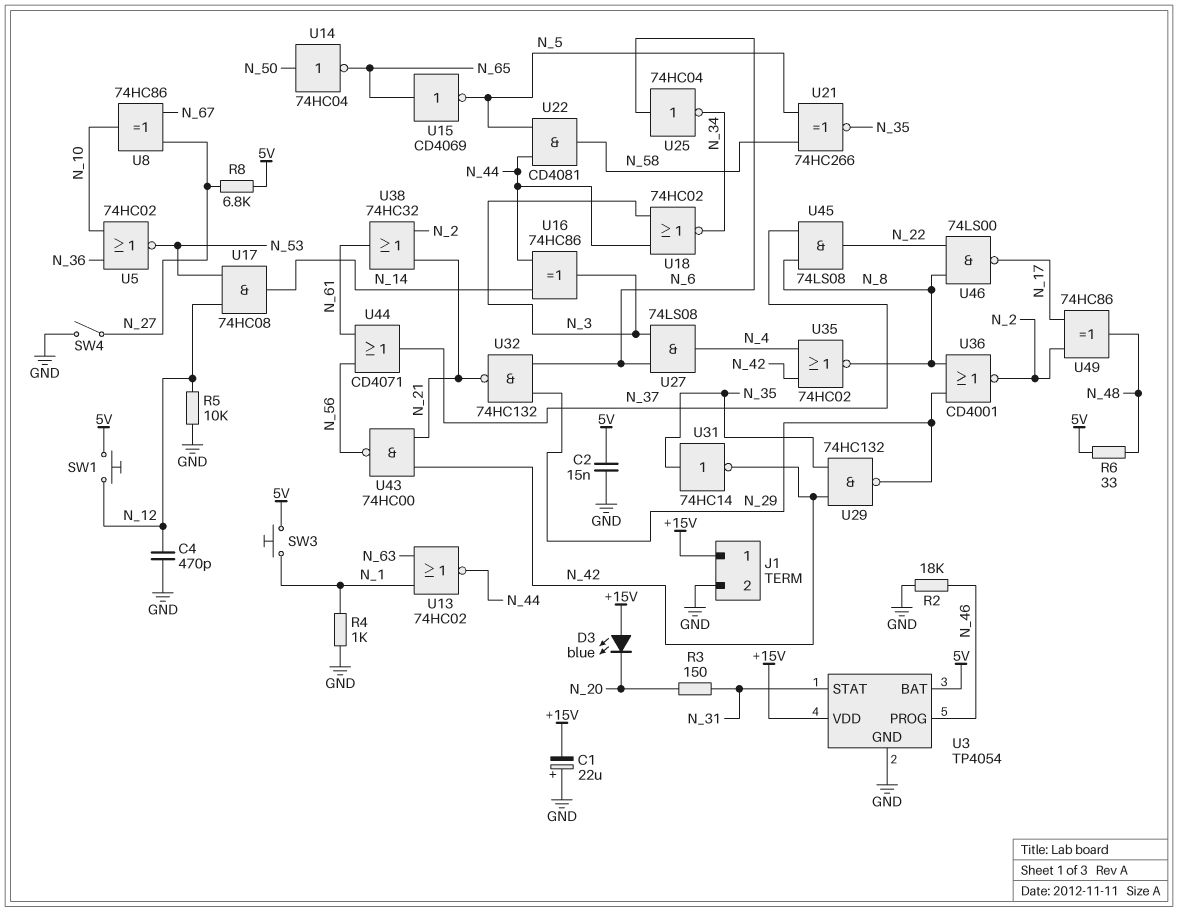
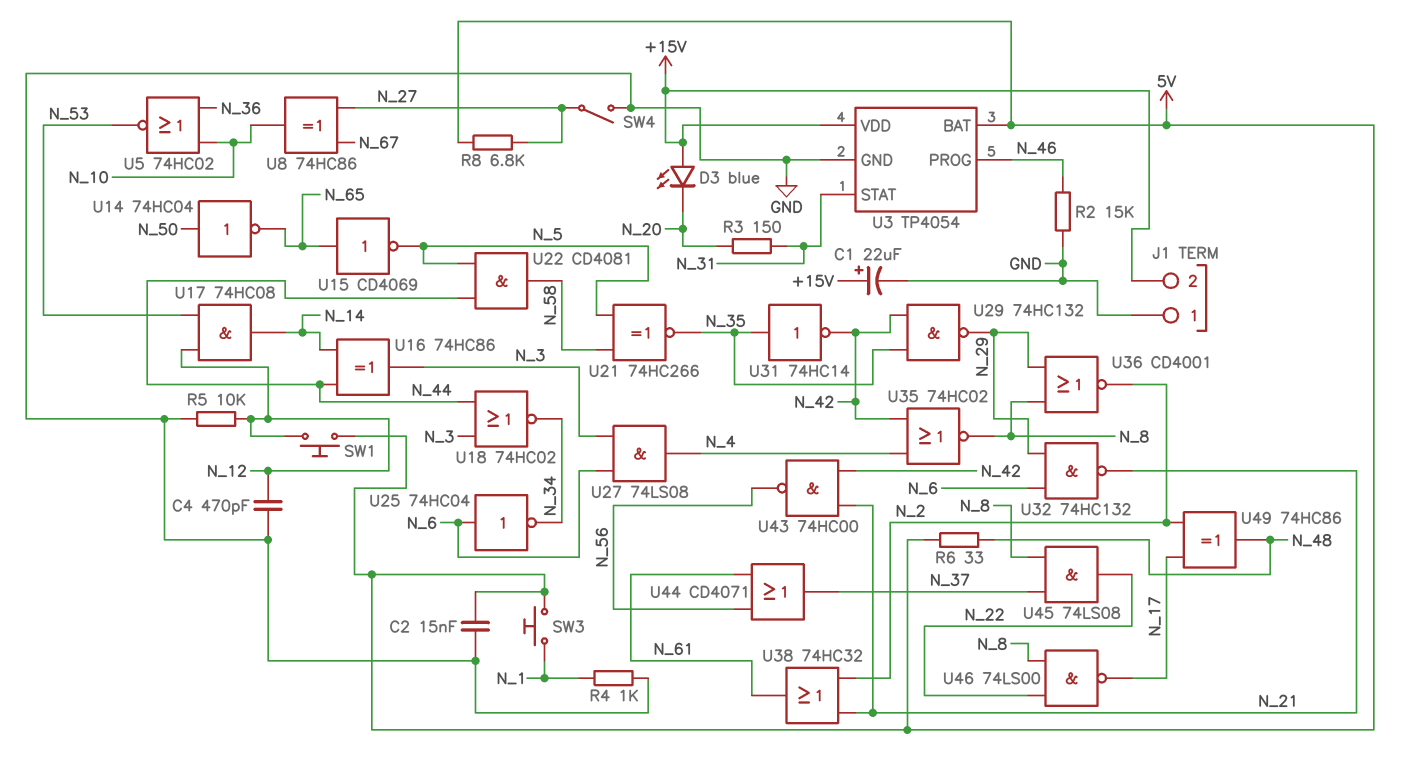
C1: 22uF (plus GND, minus +15V) -> 22uF (plus +15V, minus GND)
J1 pin 1: +15V -> GND
J1 pin 2: GND -> +15V
R2: 18k (GND, N_46) -> 15k (GND, N_46)
U13: NOR 74HC02 (in N_1, in N_63, out N_44) -> none

